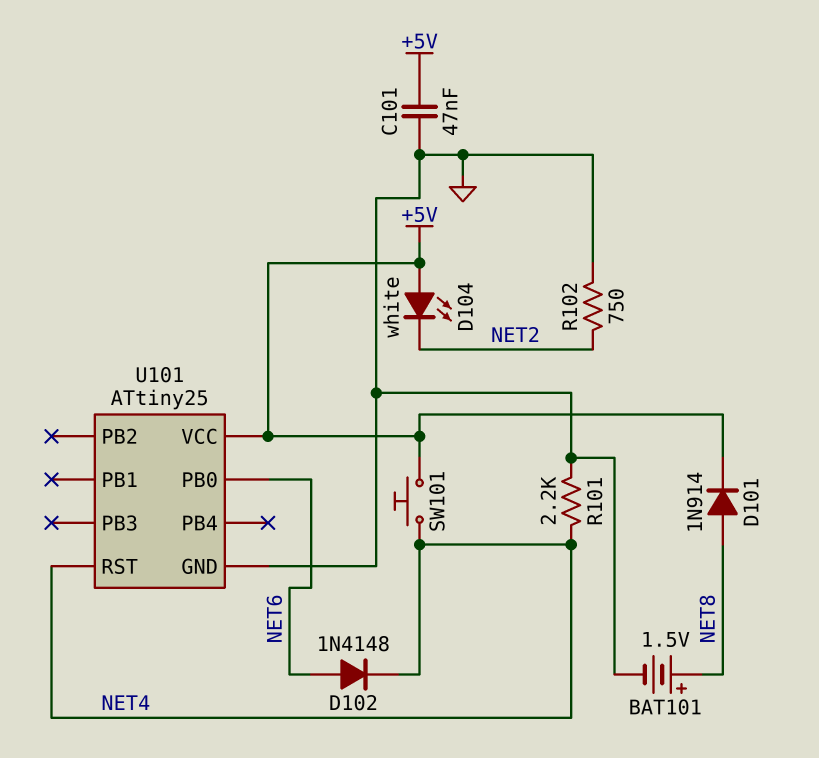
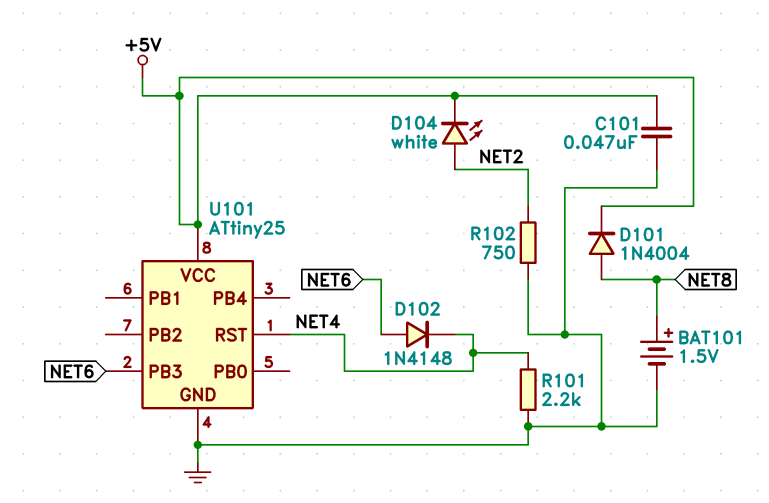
D101: diode 1N914 (A NET8, K +5V) -> diode 1N4004 (A NET8, K +5V)
D104: LED white (A +5V, K NET2) -> LED white (A NET2, K +5V)
SW101: button (+5V, NET4) -> none
U101 pin PB0: NET6 -> none
U101 pin PB3: none -> NET6

